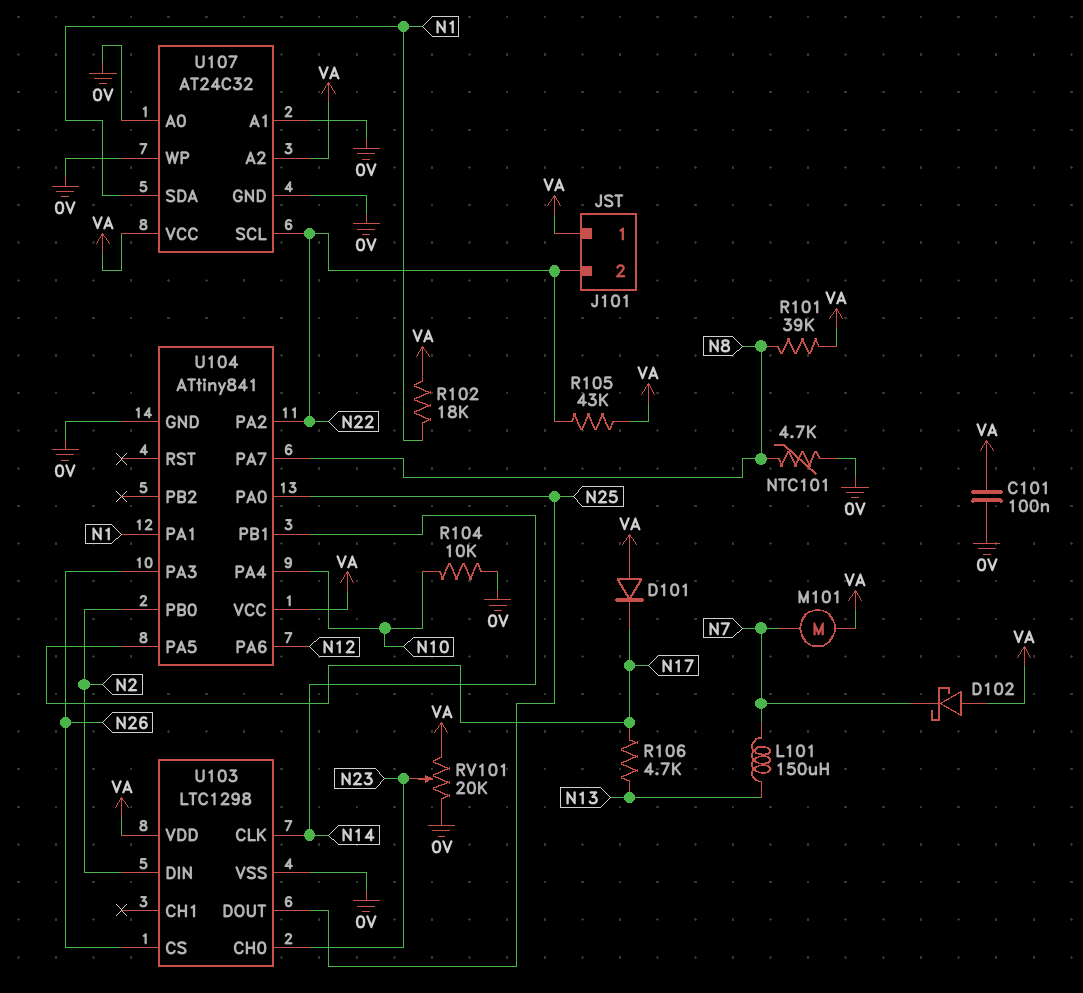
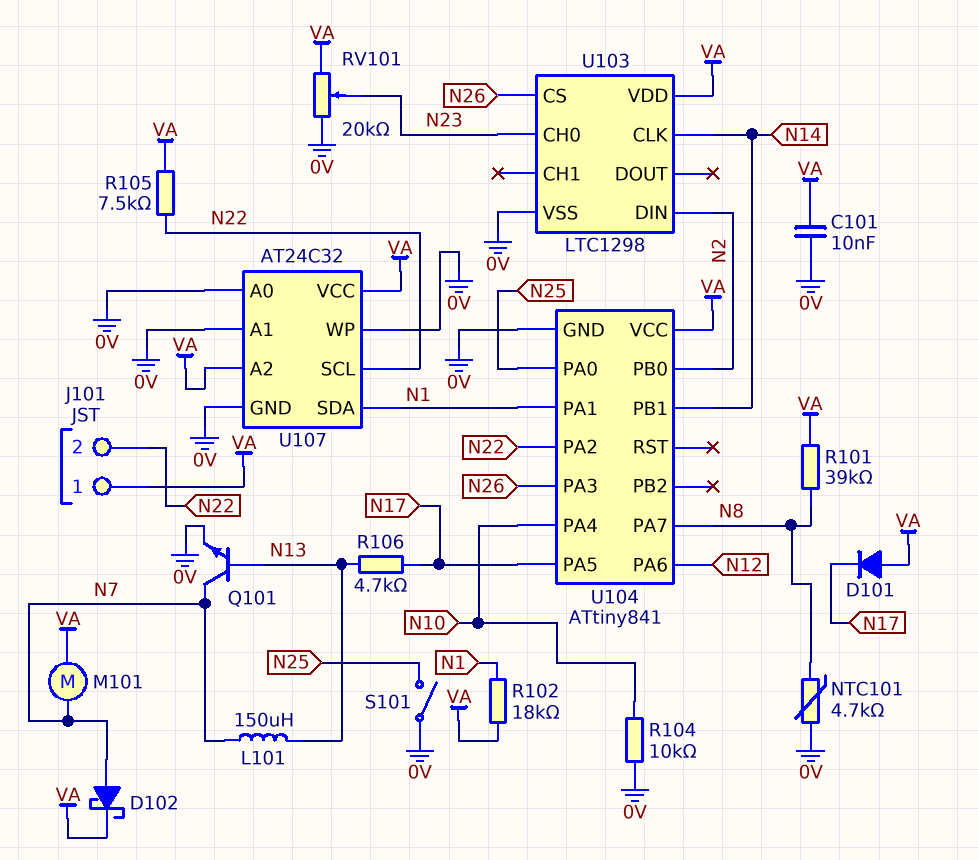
C101: 100nF (0V, VA) -> 10nF (0V, VA)
D102: schottky (A VA, K N7) -> schottky (A N7, K VA)
Q101: none -> NPN (B N13, C N7, E 0V)
R105: 43k (N22, VA) -> 7.5k (N22, VA)
S101: none -> switch (0V, N25)
U103 pin DOUT: N25 -> none

